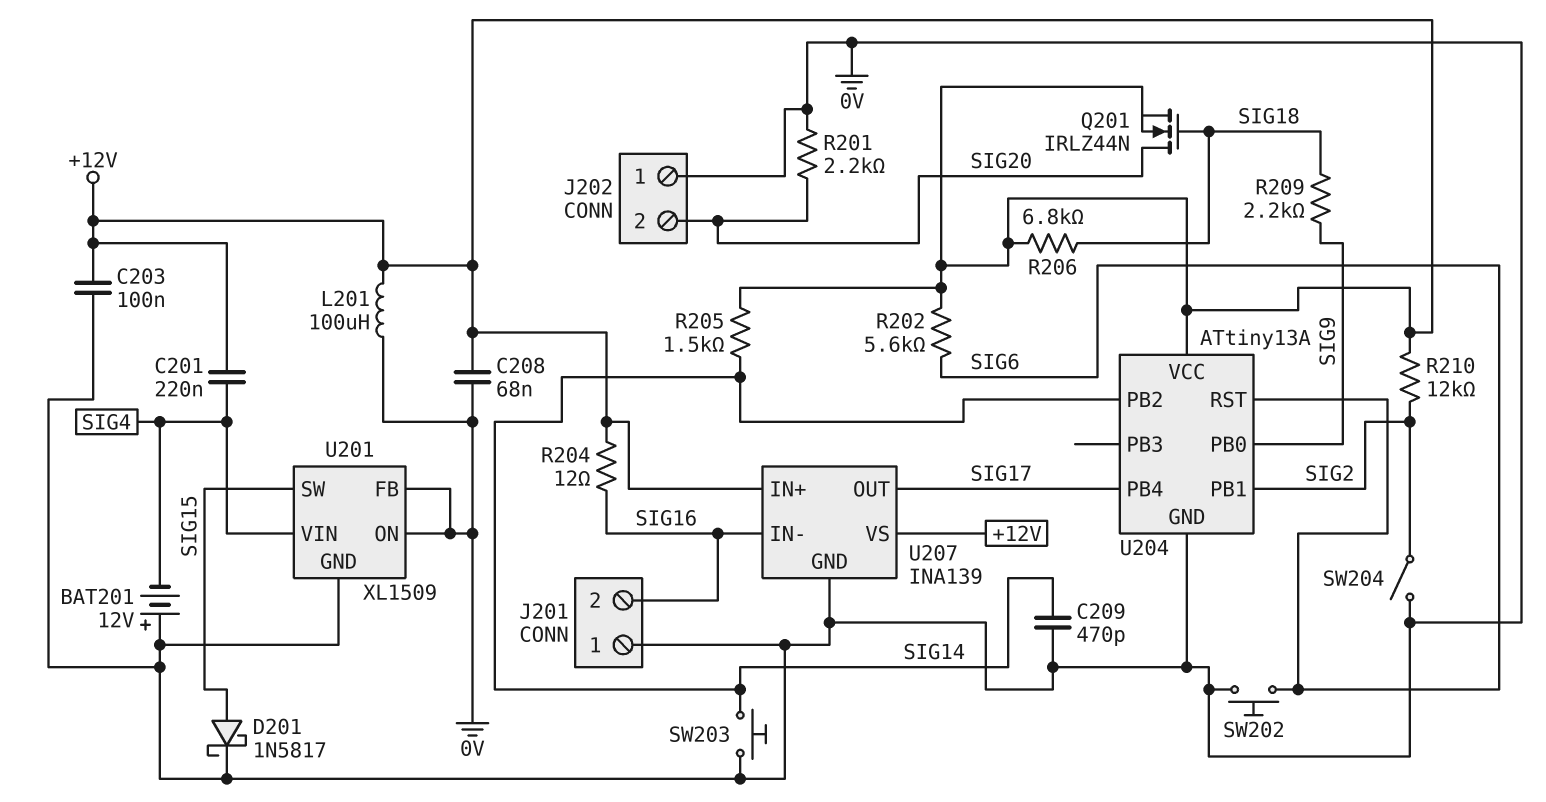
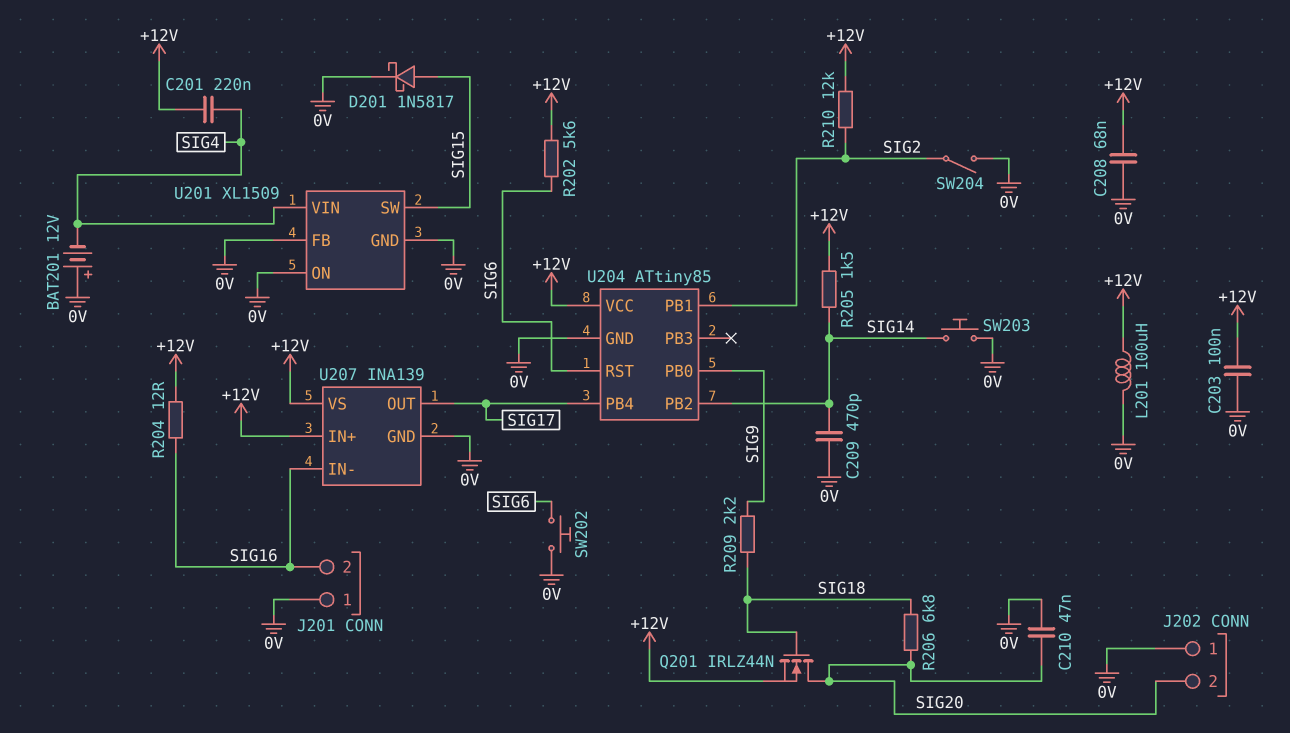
C210: none -> 47nF (0V, SIG20)
R201: 2.2k (0V, SIG20) -> none
R206: 6.8k (+12V, SIG18) -> 6.8k (SIG18, SIG20)
U204: ATtiny13A -> ATtiny85

